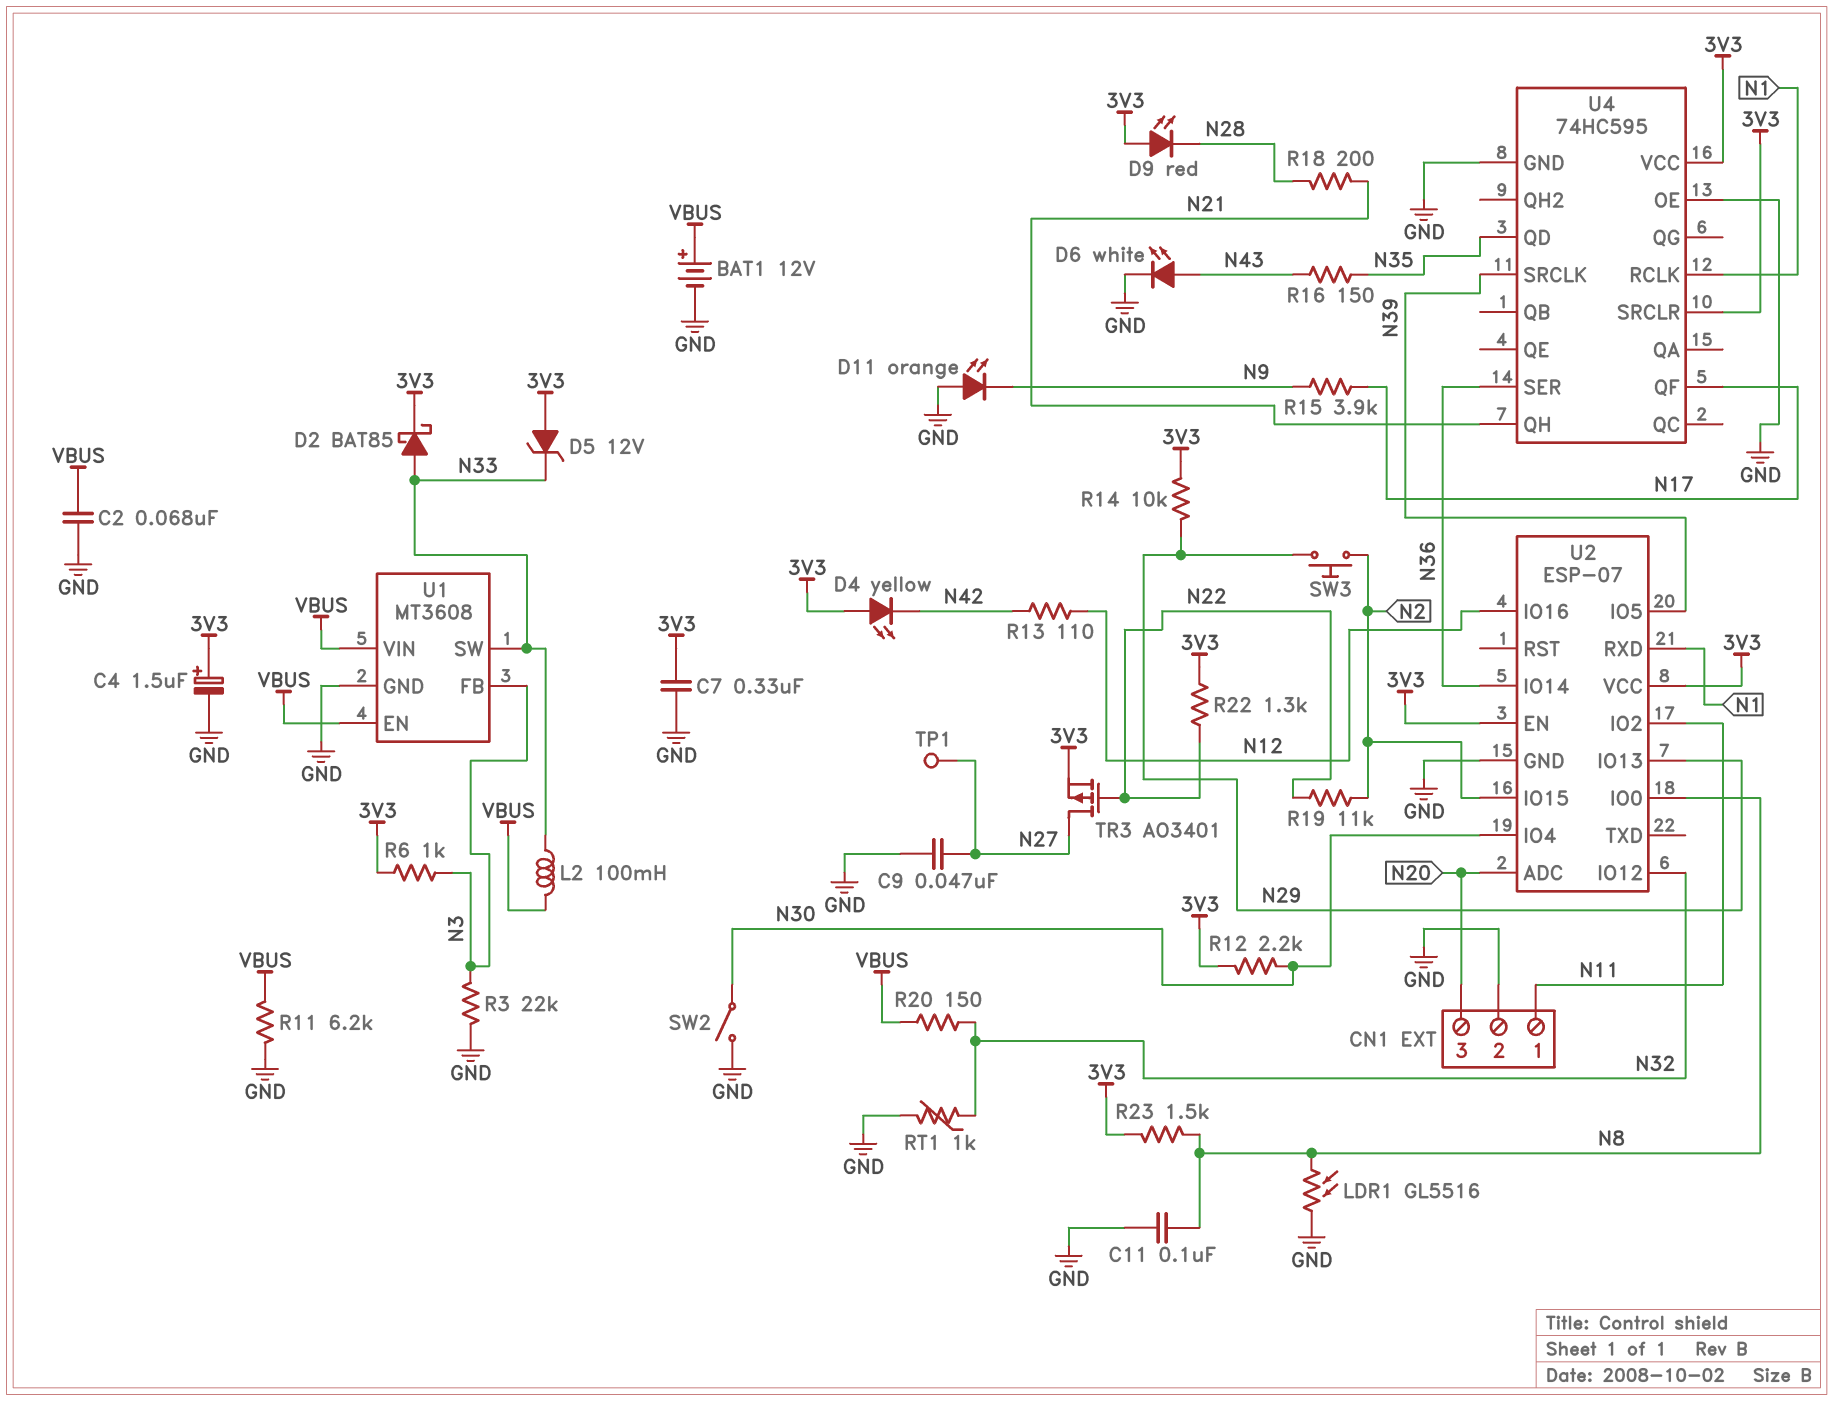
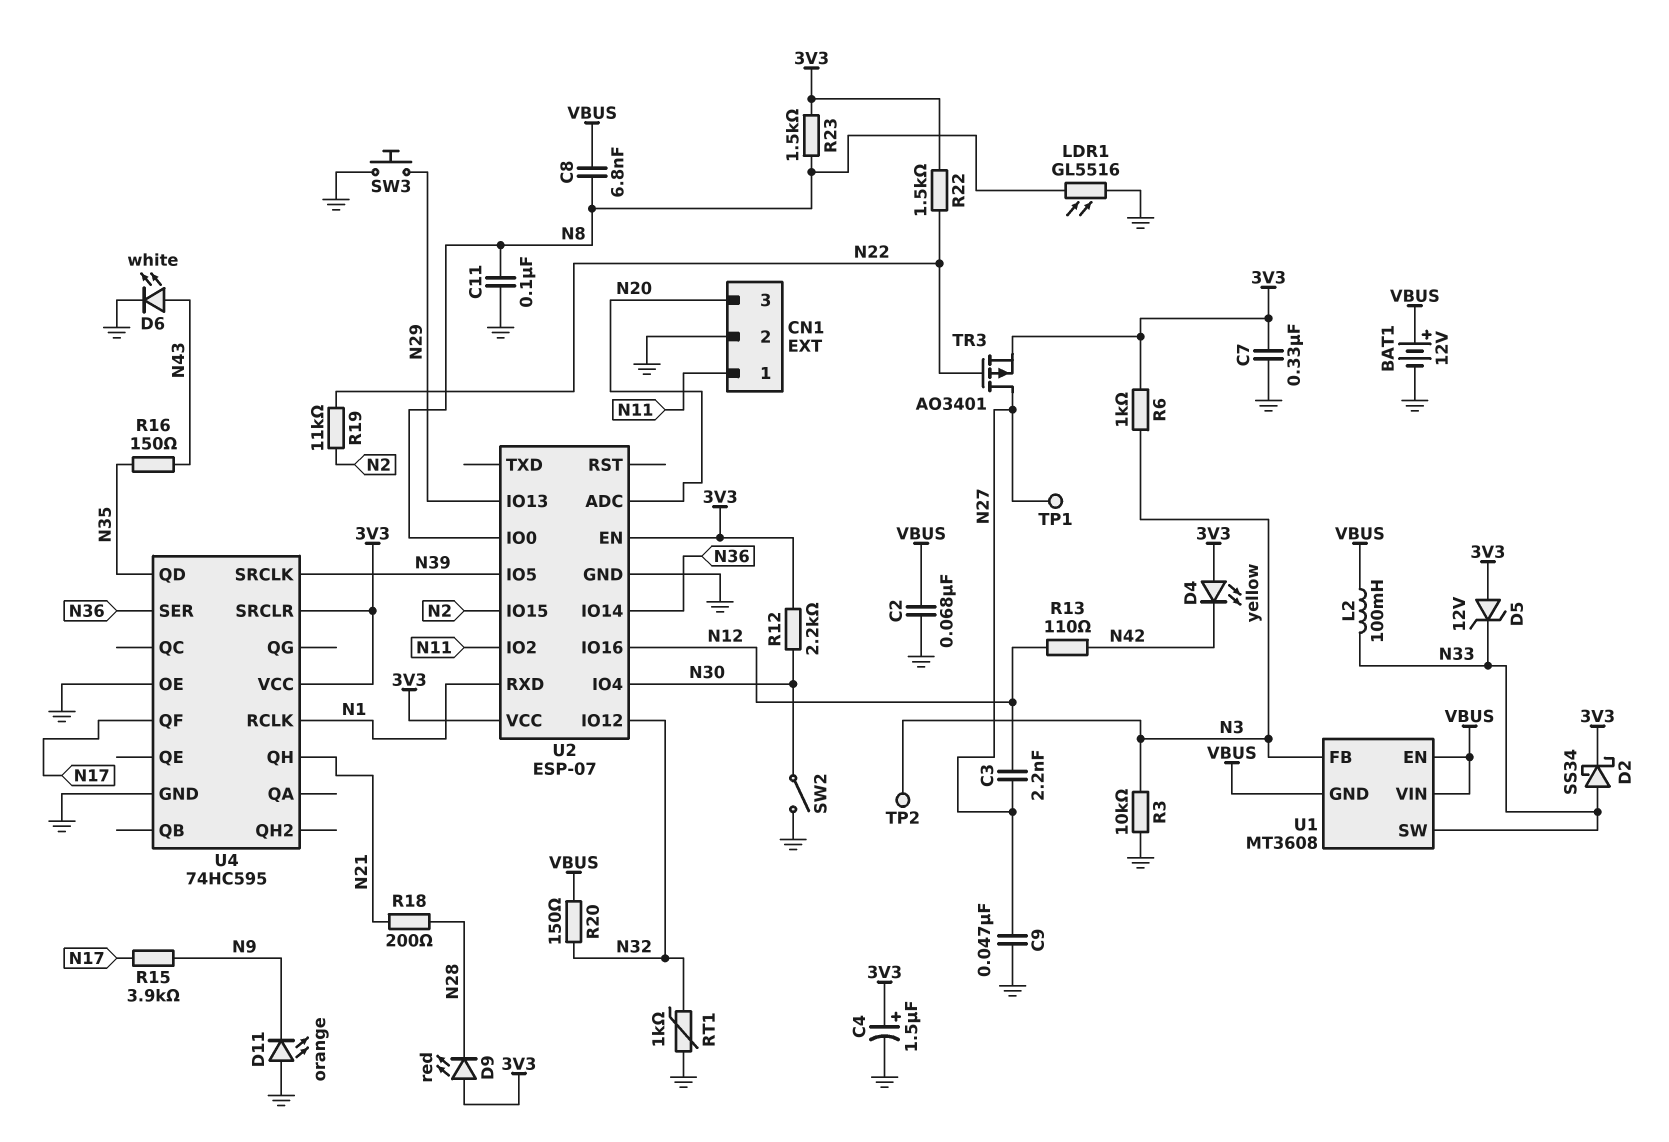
C3: none -> 2.2nF (N12, N27)
C8: none -> 6.8nF (N8, VBUS)
D2: schottky BAT85 (A N33, K 3V3) -> schottky SS34 (A N33, K 3V3)
R3: 22k (GND, N3) -> 10k (GND, N3)
R11: 6.2k (GND, VBUS) -> none
R14: 10k (3V3, N29) -> none
R22: 1.3k (3V3, N22) -> 1.5k (3V3, N22)
SW3: button (N2, N29) -> button (GND, N29)
TP2: none -> test point (N3)
U1 pin GND: GND -> VBUS

